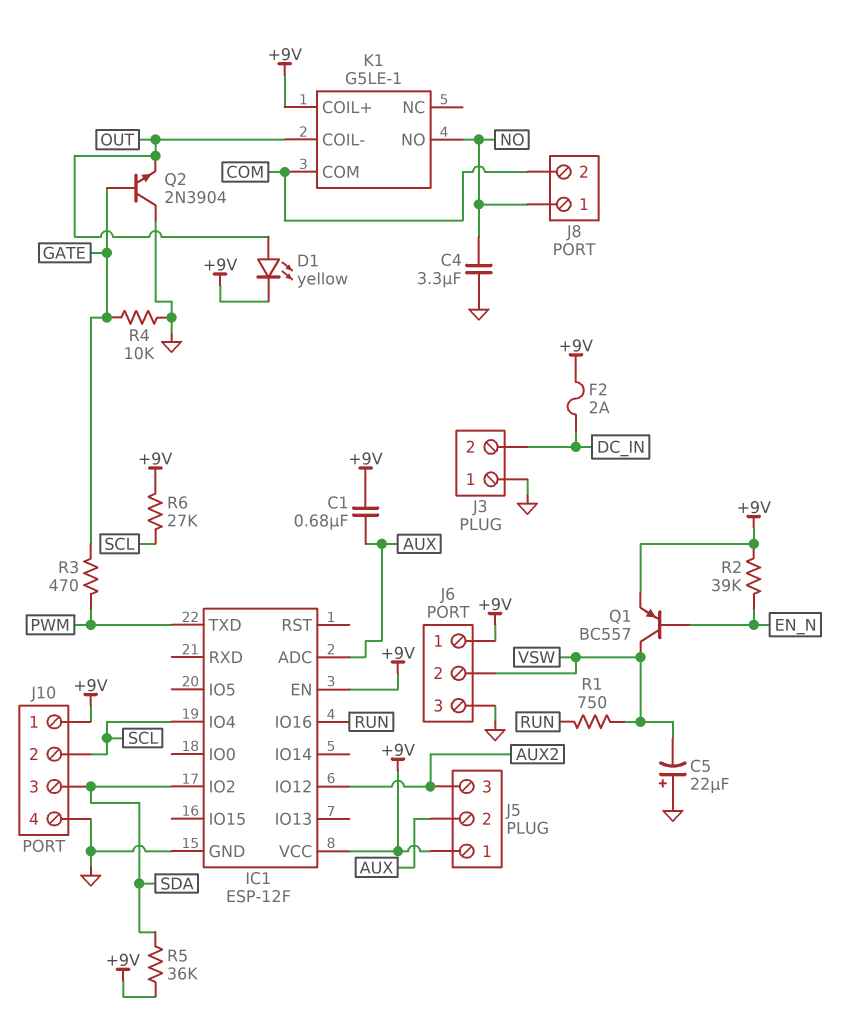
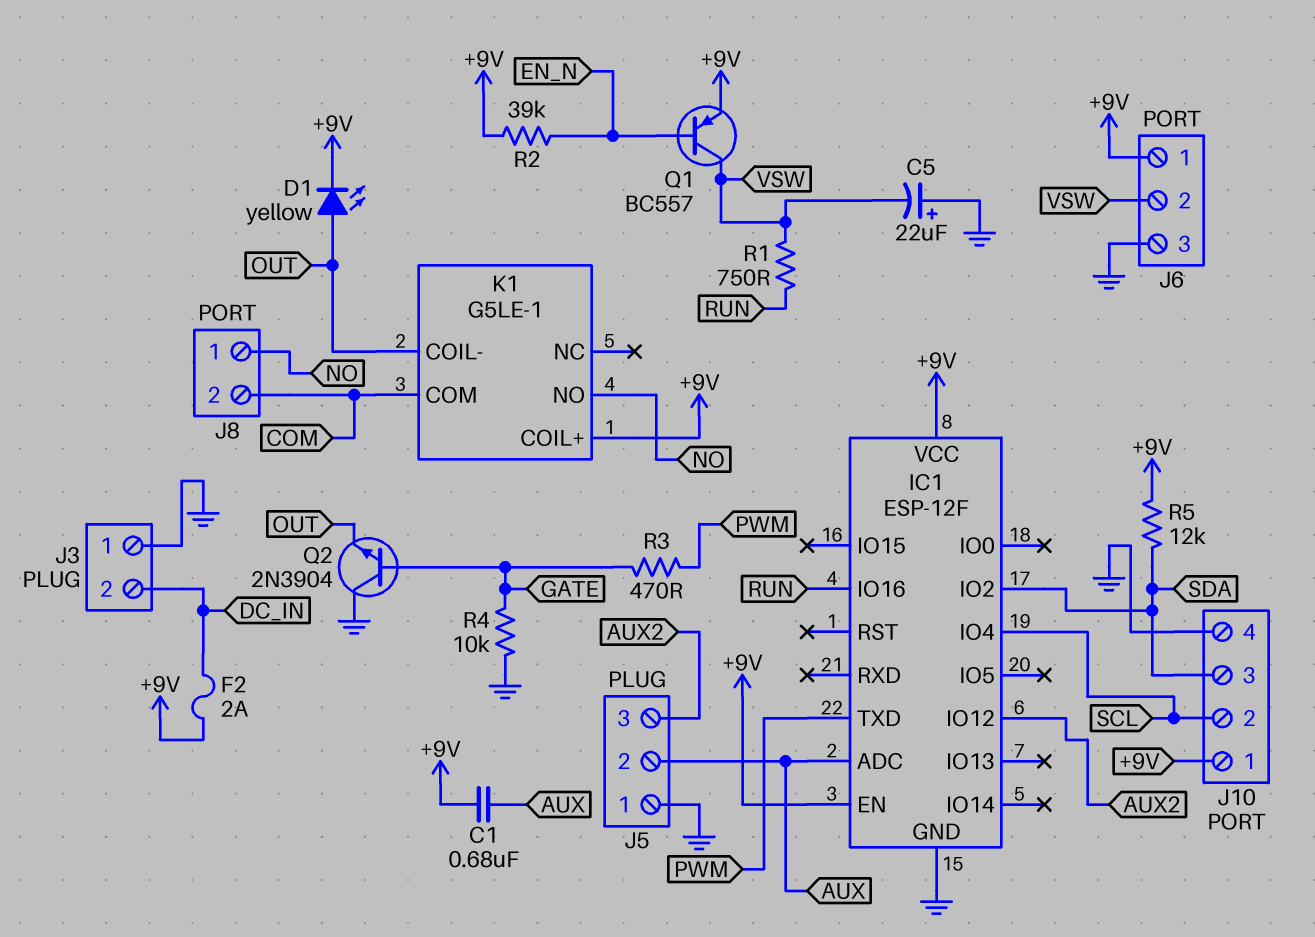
C4: 3.3uF (GND, NO) -> none
J5 pin 1: +9V -> GND
R5: 36k (+9V, SDA) -> 12k (+9V, SDA)
R6: 27k (+9V, SCL) -> none

